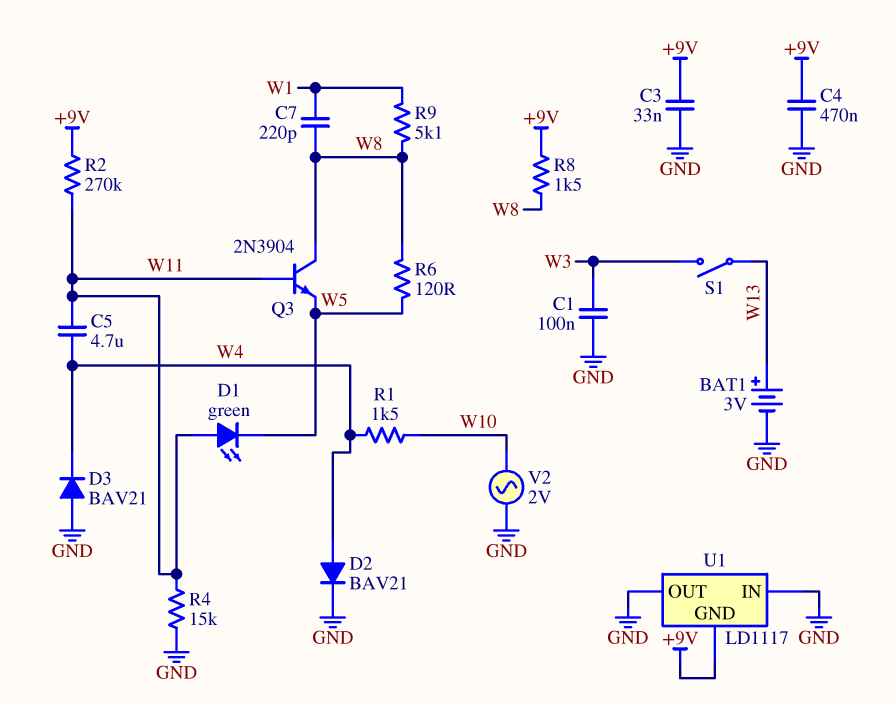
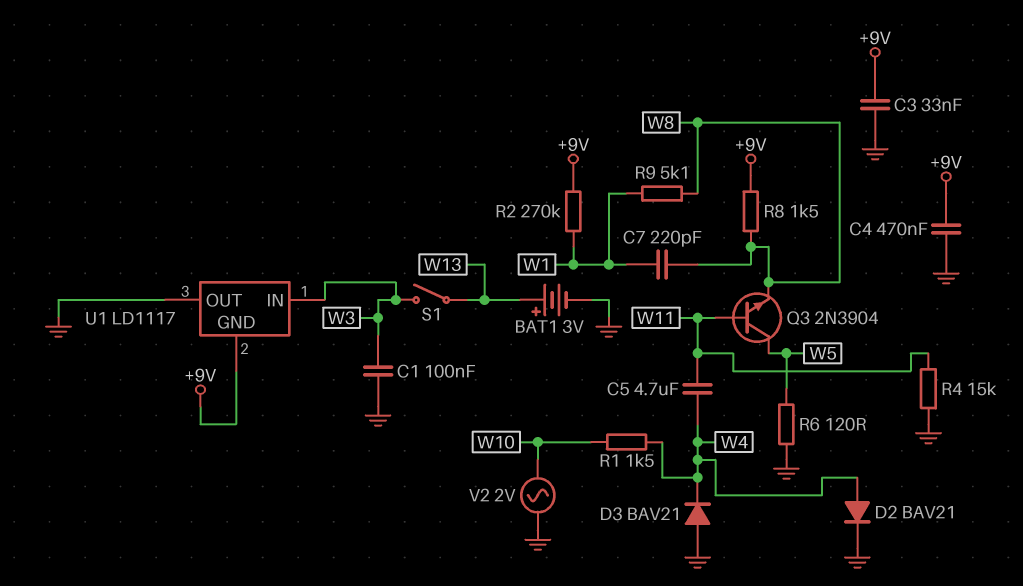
D1: LED green (A W11, K W5) -> none
Q3: NPN 2N3904 (B W11, C W8, E W5) -> NPN 2N3904 (B W11, C W5, E W8)
R2: 270k (+9V, W11) -> 270k (+9V, W1)
R6: 120 (W5, W8) -> 120 (GND, W5)
U1 pin IN: GND -> W3

